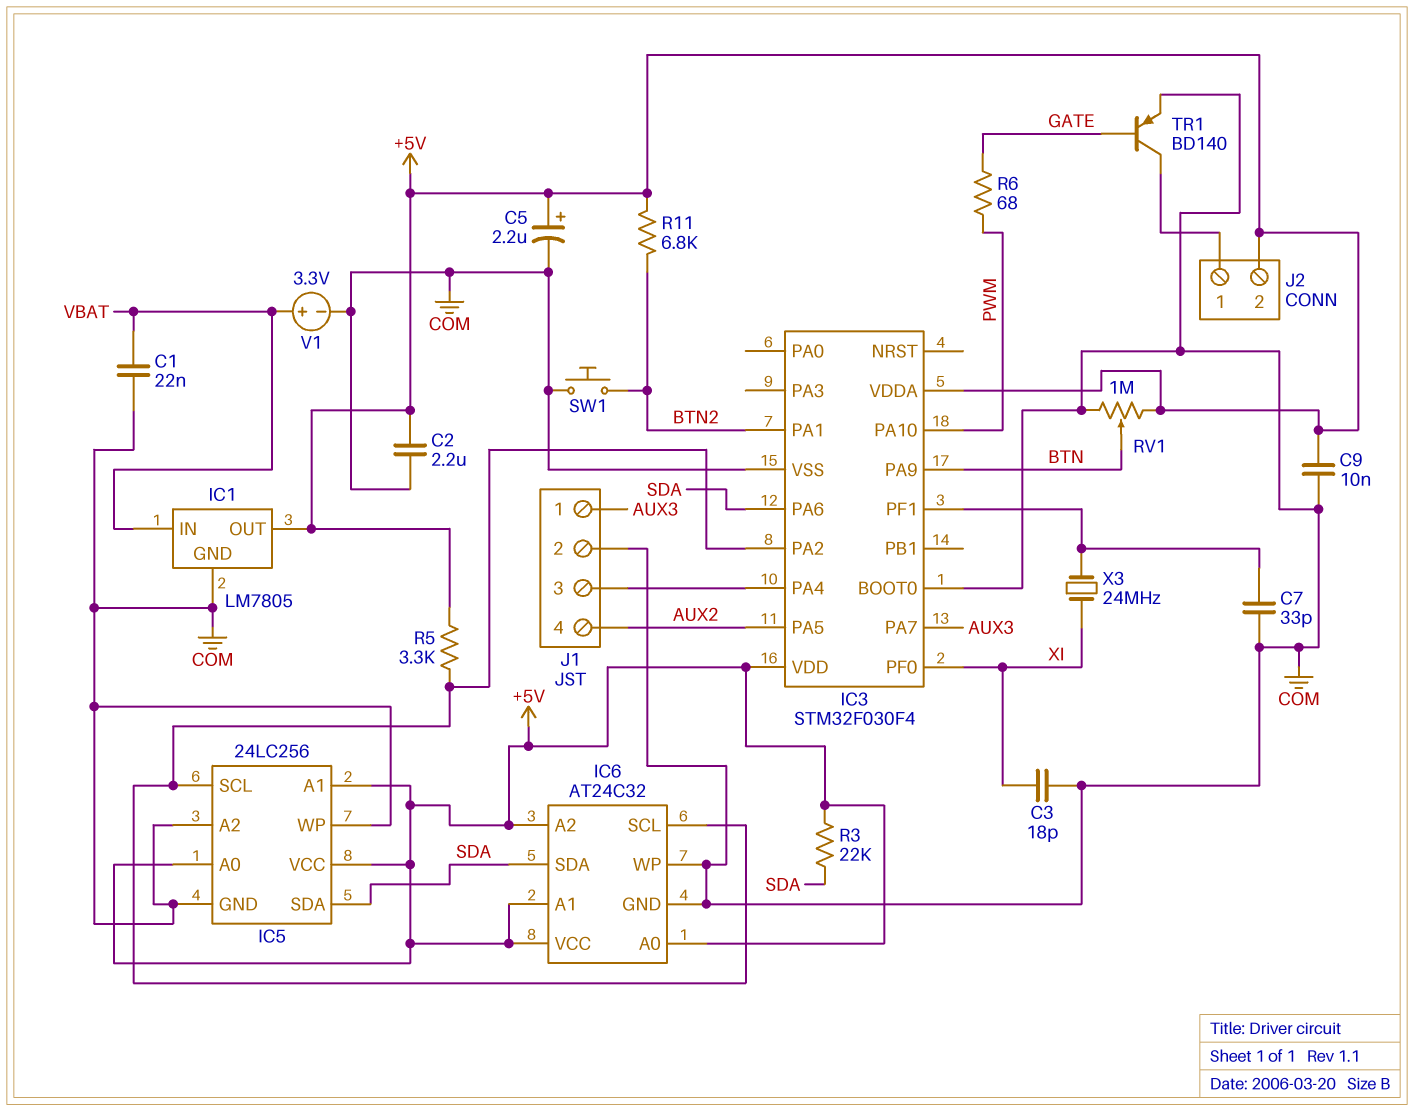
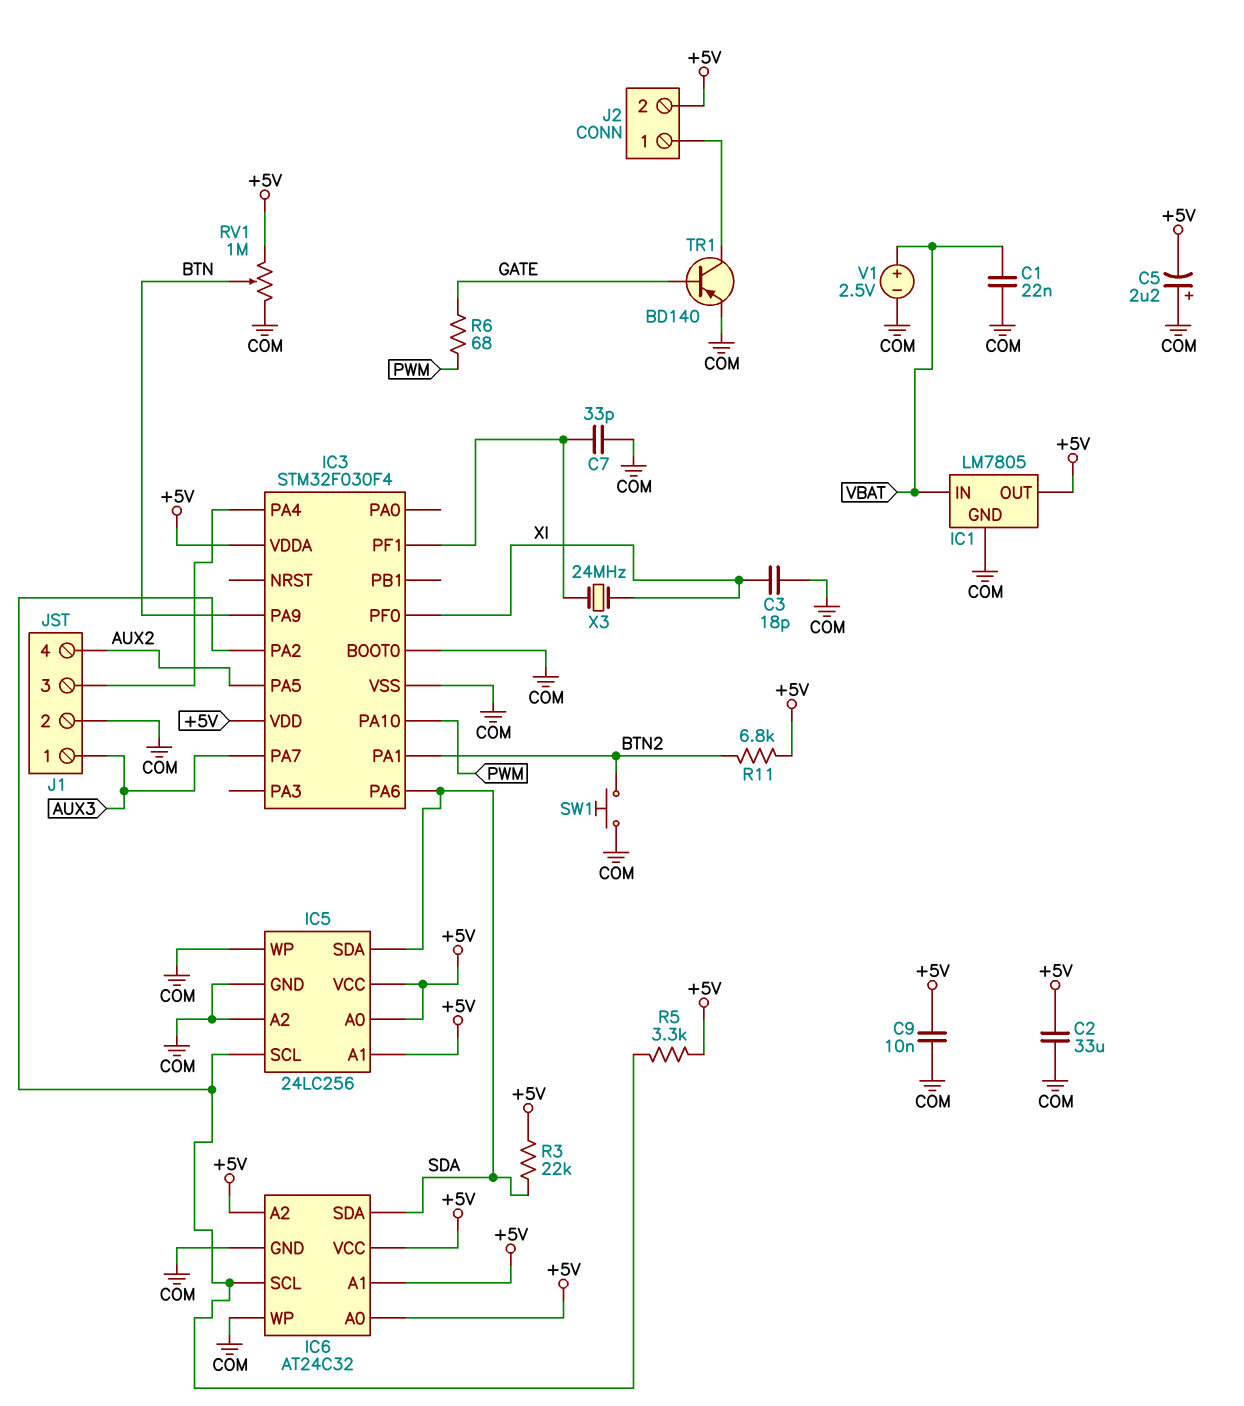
C2: 2.2uF (+5V, COM) -> 33uF (+5V, COM)
C5: 2.2uF (plus +5V, minus COM) -> 2.2uF (plus COM, minus +5V)
V1: 3.3V (plus VBAT, minus COM) -> 2.5V (plus VBAT, minus COM)

